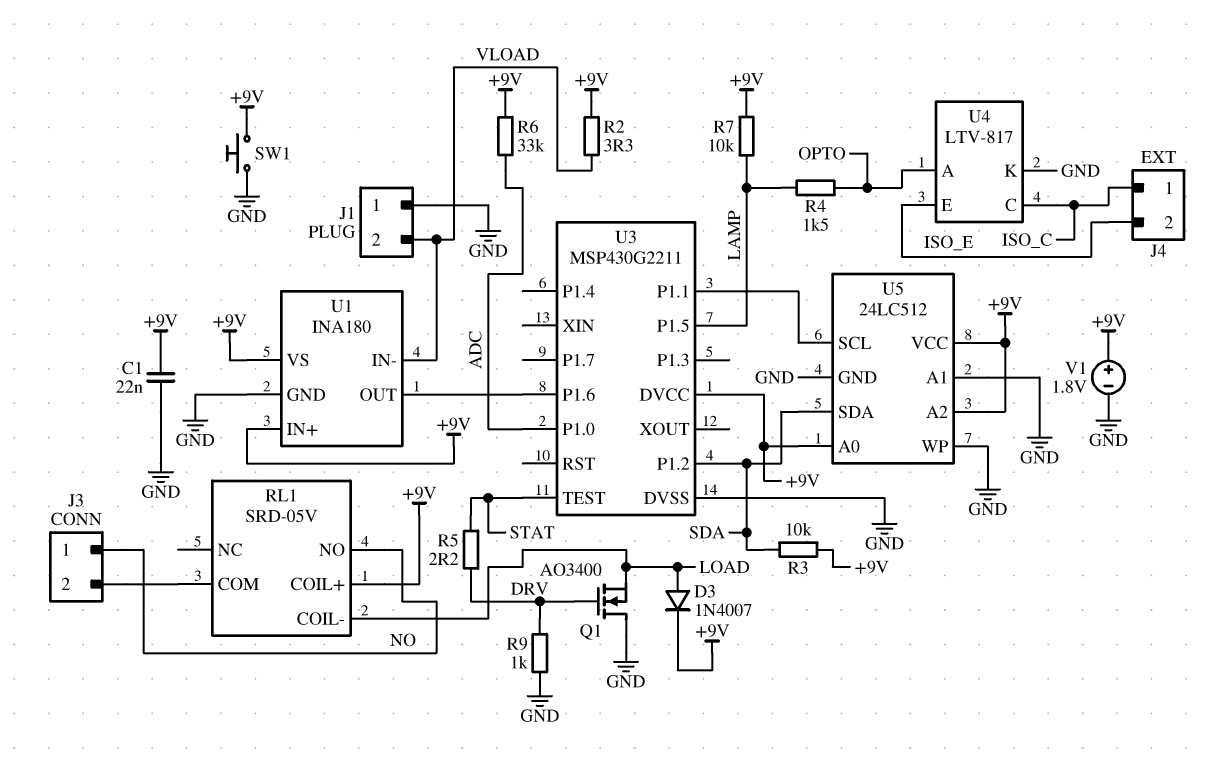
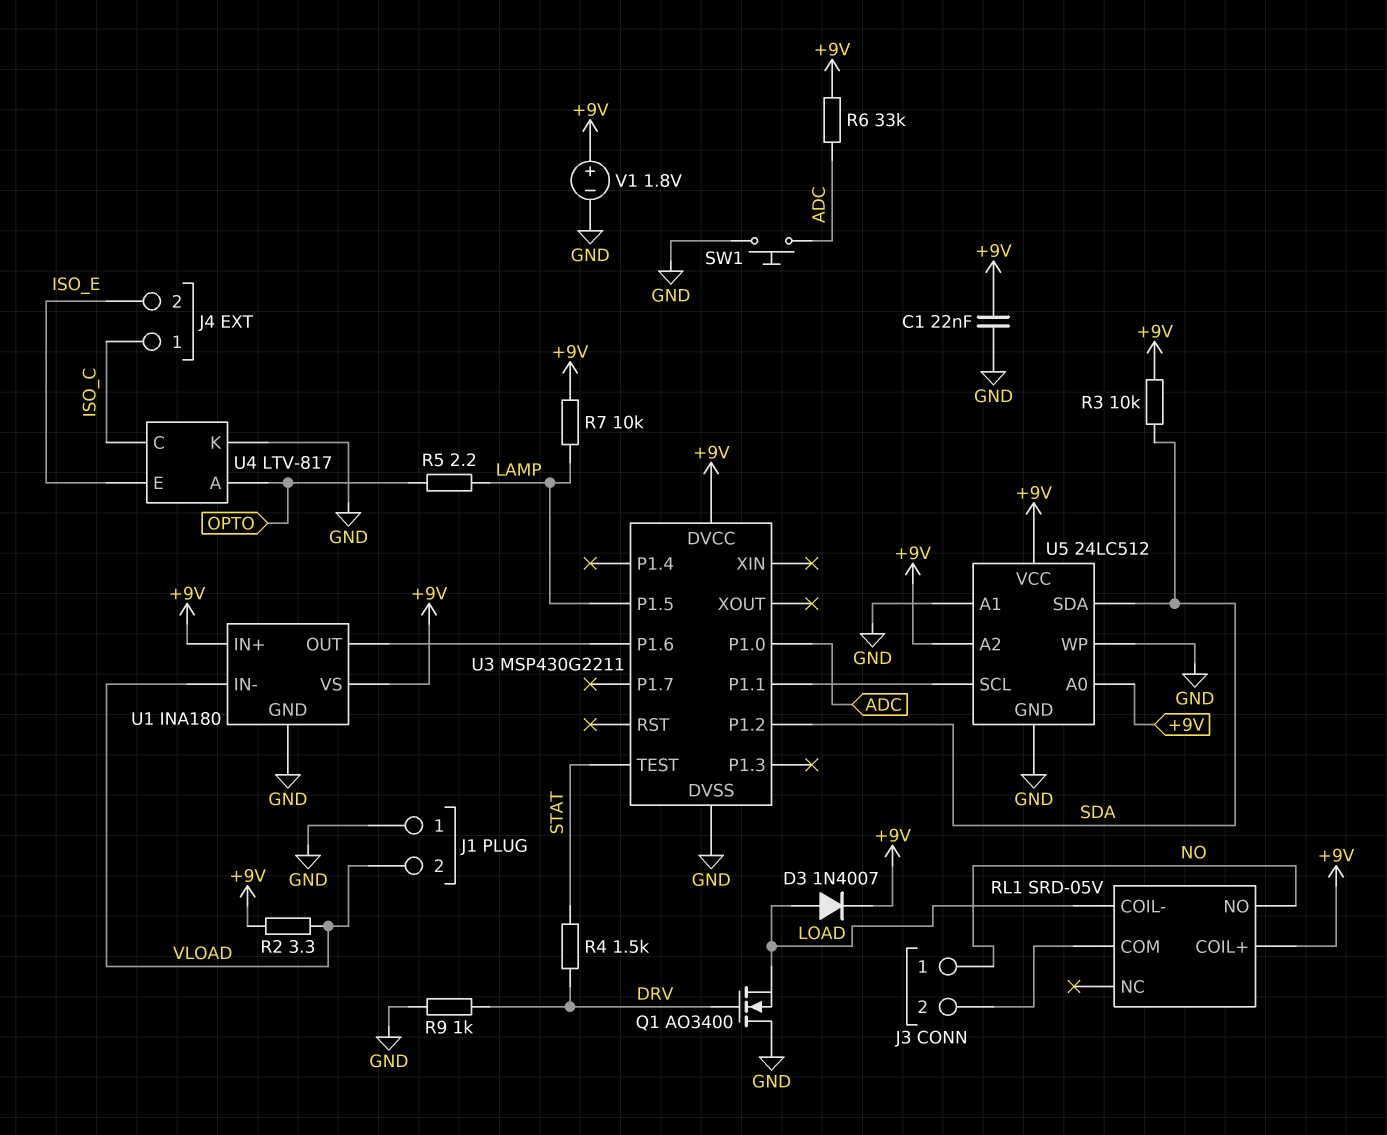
R4: 1.5k (LAMP, OPTO) -> 1.5k (DRV, STAT)
R5: 2.2 (DRV, STAT) -> 2.2 (LAMP, OPTO)
SW1: button (+9V, GND) -> button (ADC, GND)

